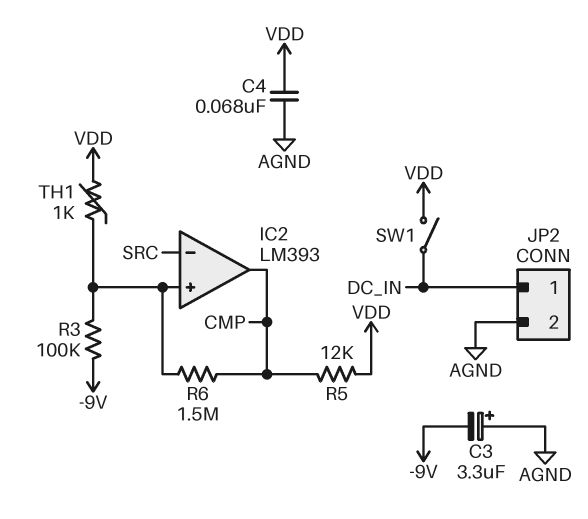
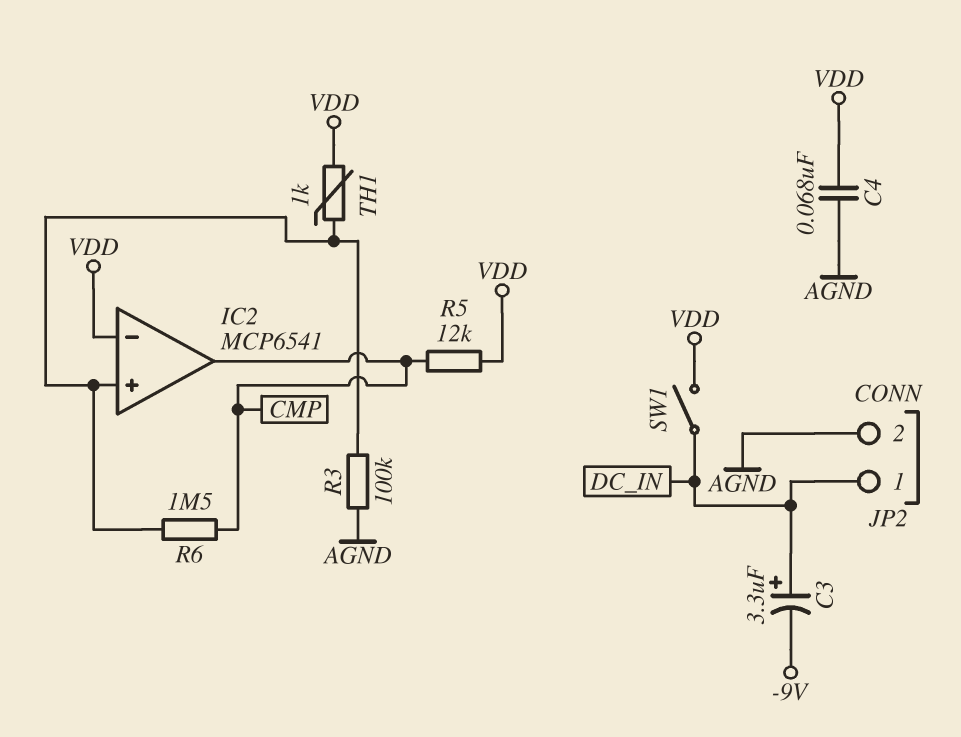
C3: 3.3uF (plus AGND, minus -9V) -> 3.3uF (plus DC_IN, minus -9V)
IC2: LM393 -> MCP6541
IC2 pin in-: SRC -> VDD
R3: 100k (-9V, IC2/in+) -> 100k (AGND, IC2/in+)

